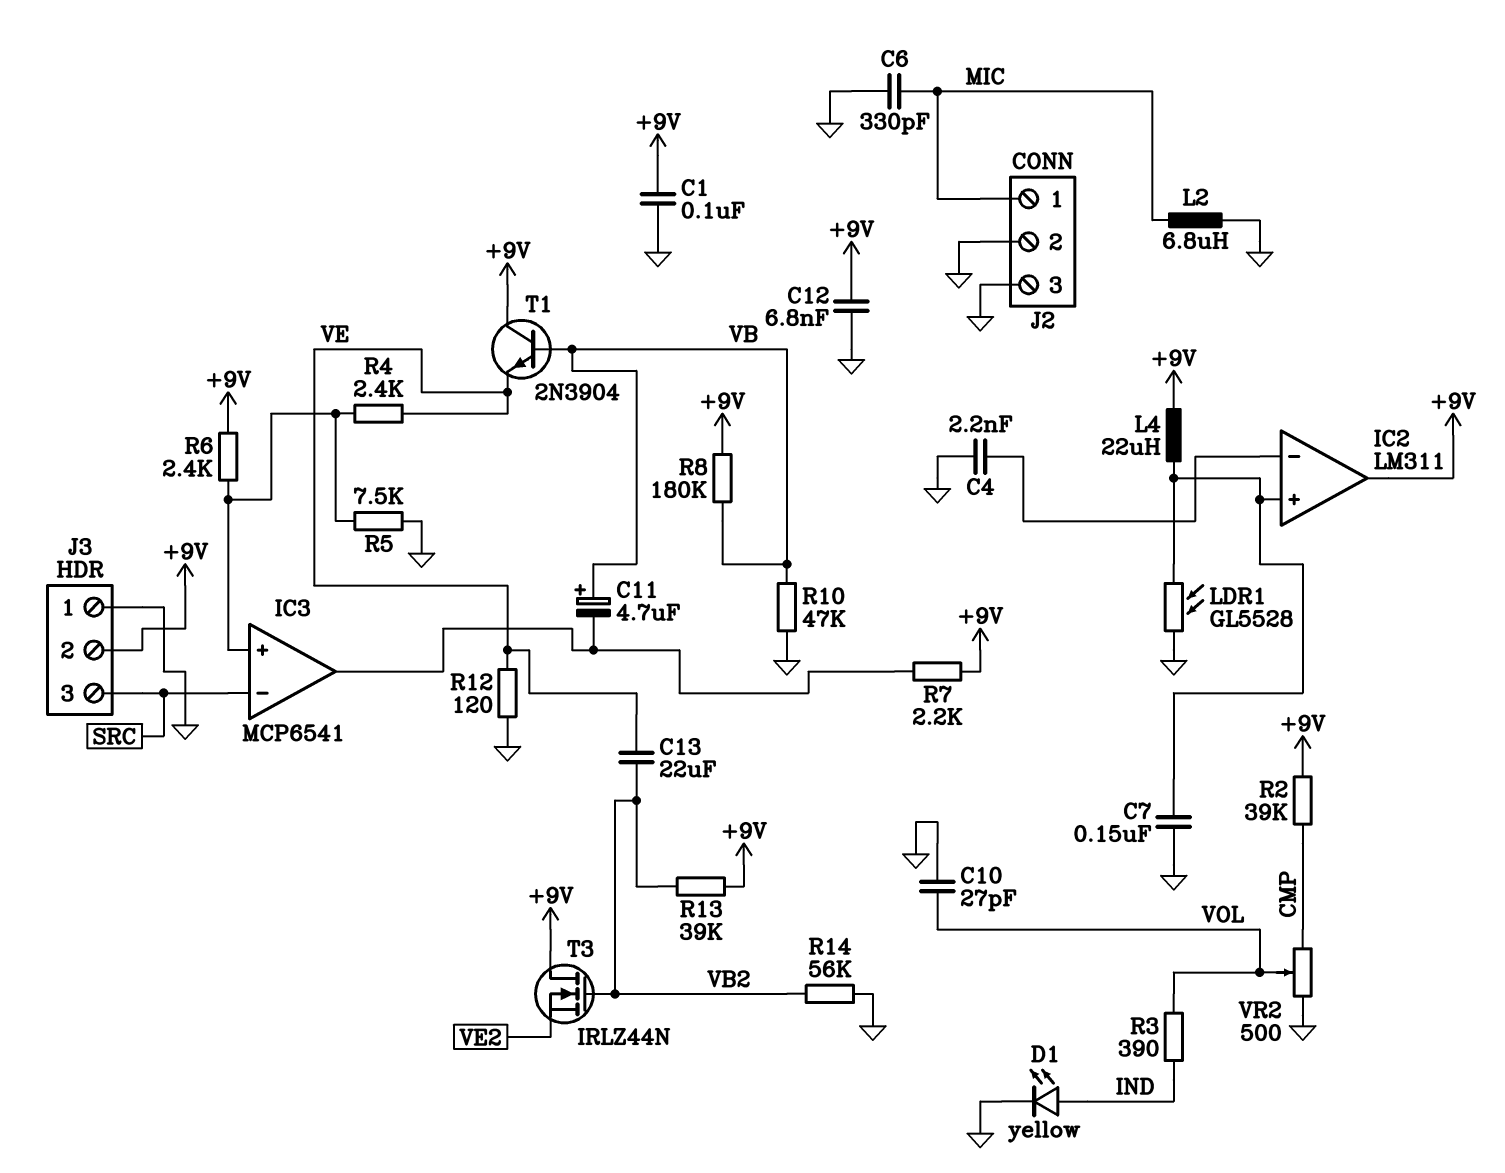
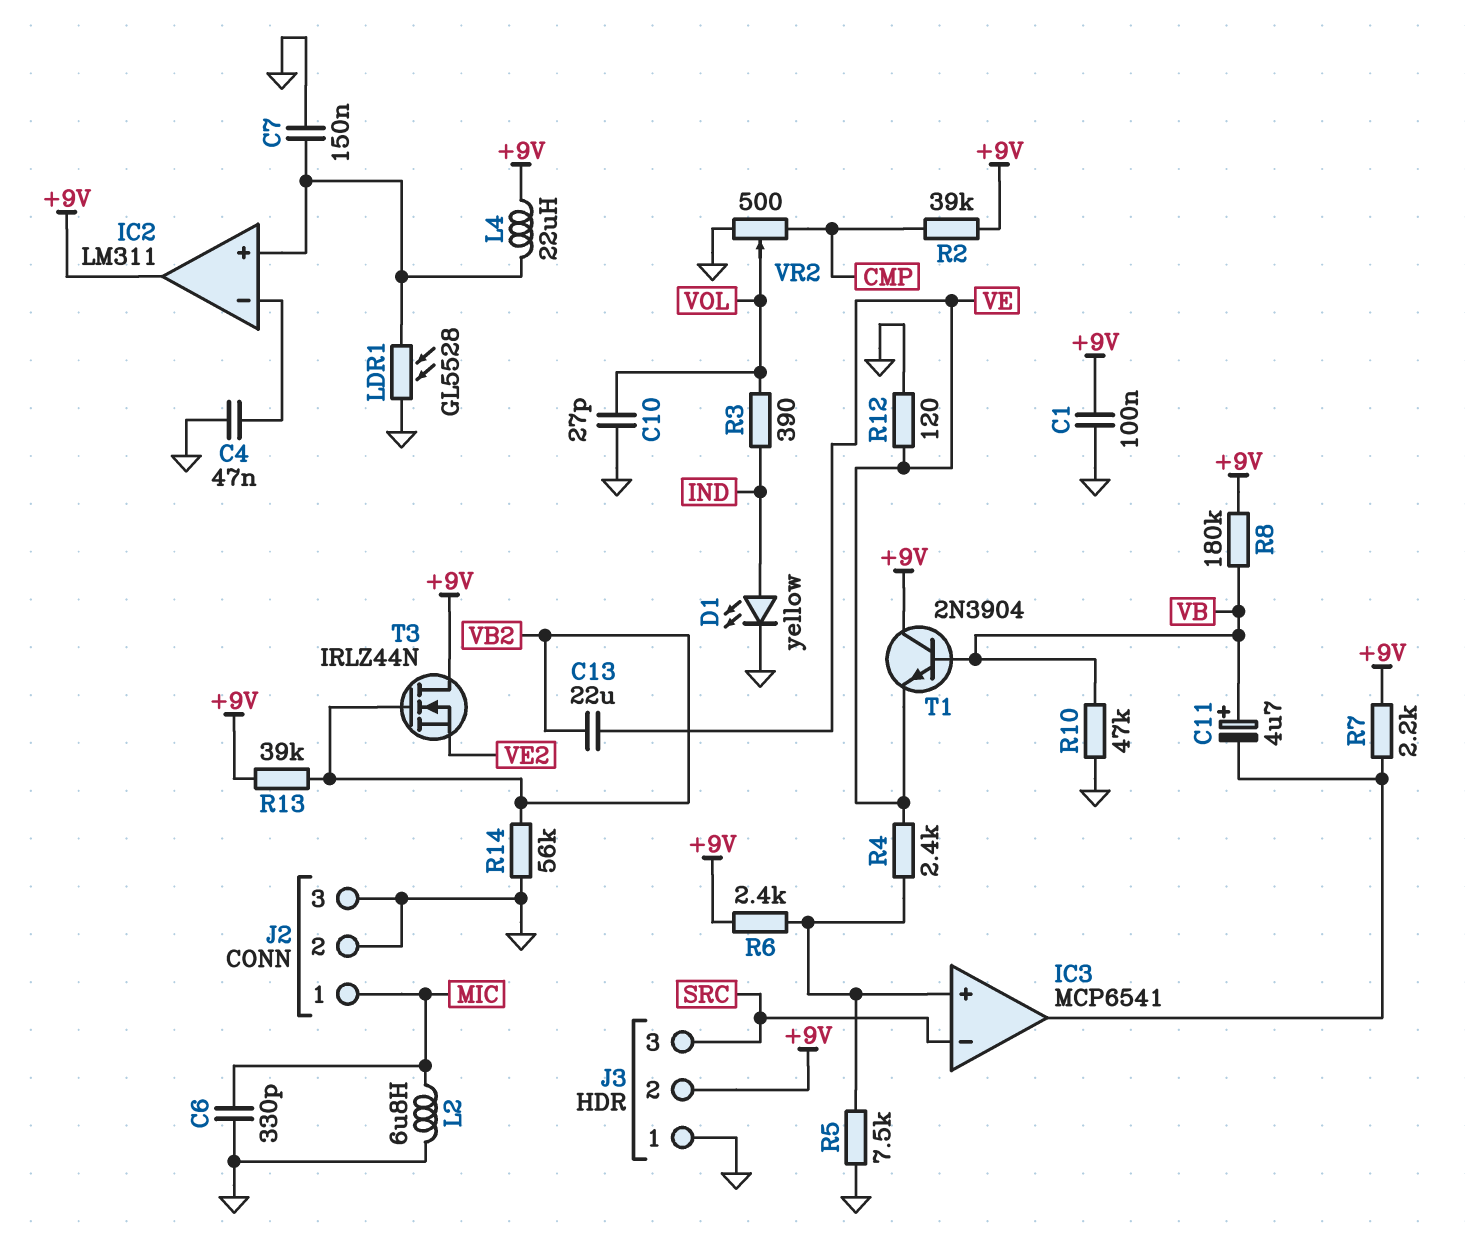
C4: 2.2nF (GND, IC2/in-) -> 47nF (GND, IC2/in-)
C12: 6.8nF (+9V, GND) -> none

